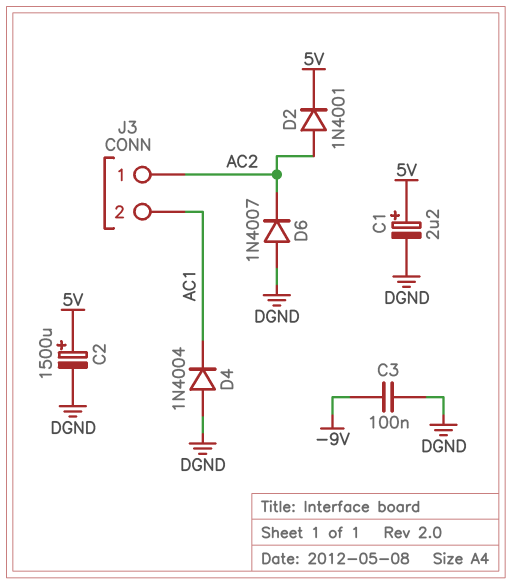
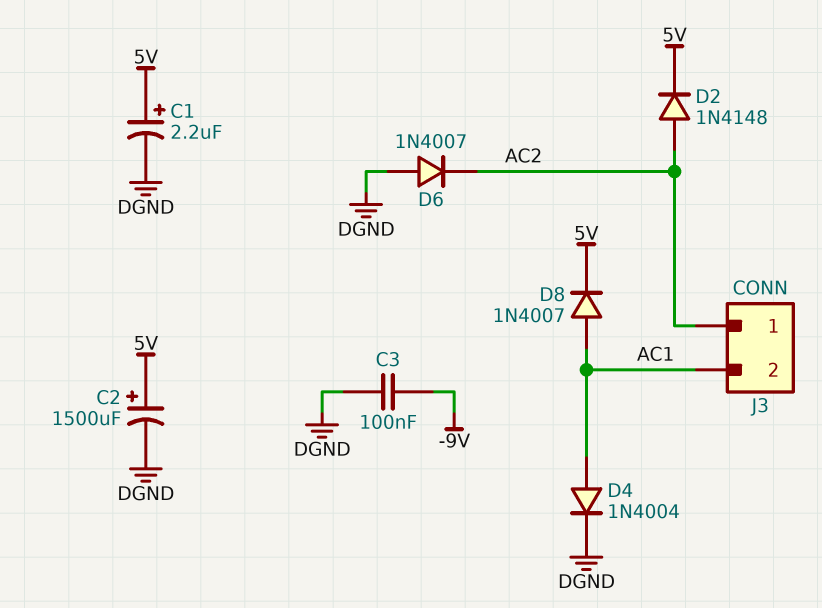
D2: diode 1N4001 (A AC2, K 5V) -> diode 1N4148 (A AC2, K 5V)
D4: diode 1N4004 (A DGND, K AC1) -> diode 1N4004 (A AC1, K DGND)
D8: none -> diode 1N4007 (A AC1, K 5V)

